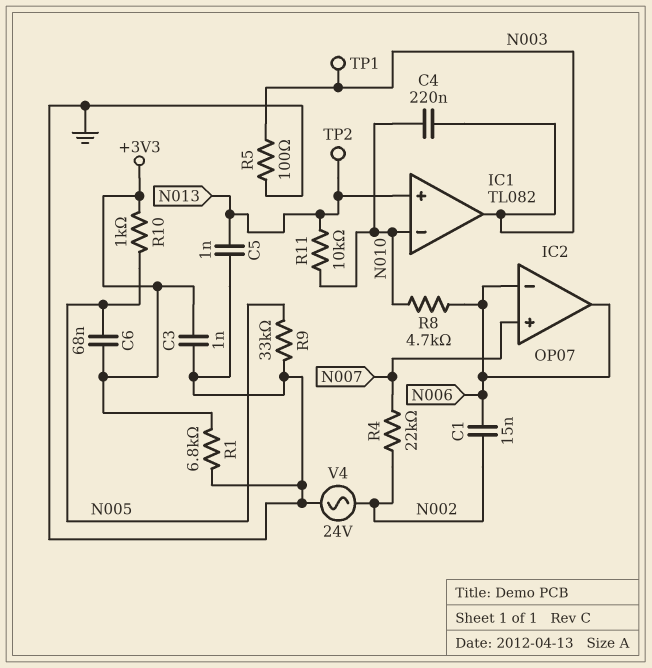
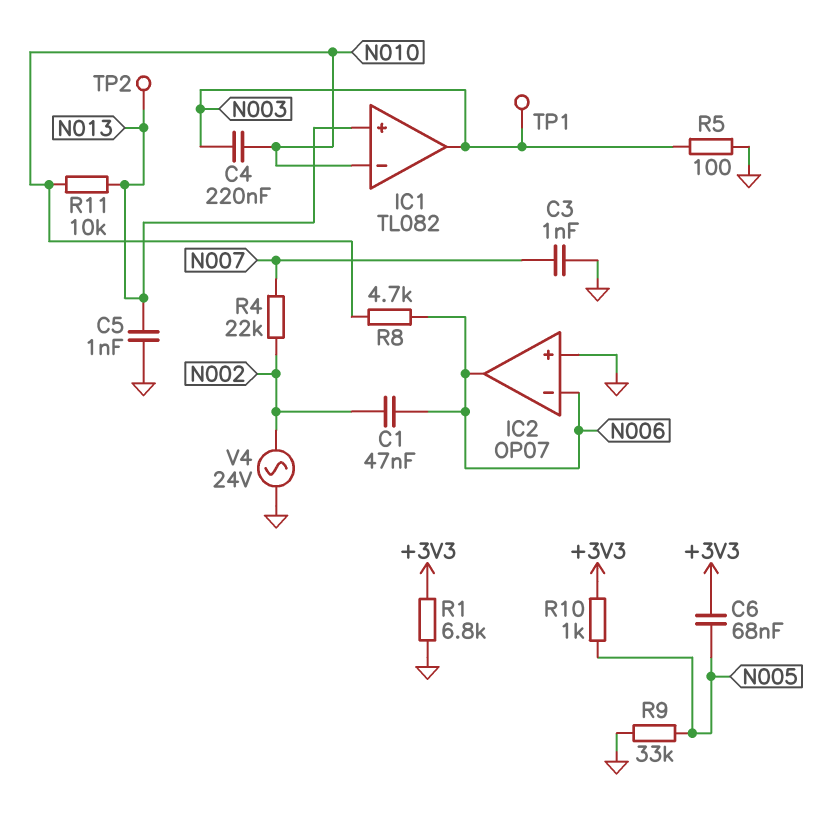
C1: 15nF (N002, N006) -> 47nF (N002, N006)
C3: 1nF (+3V3, GND) -> 1nF (GND, N007)
IC2 pin in+: N007 -> GND

